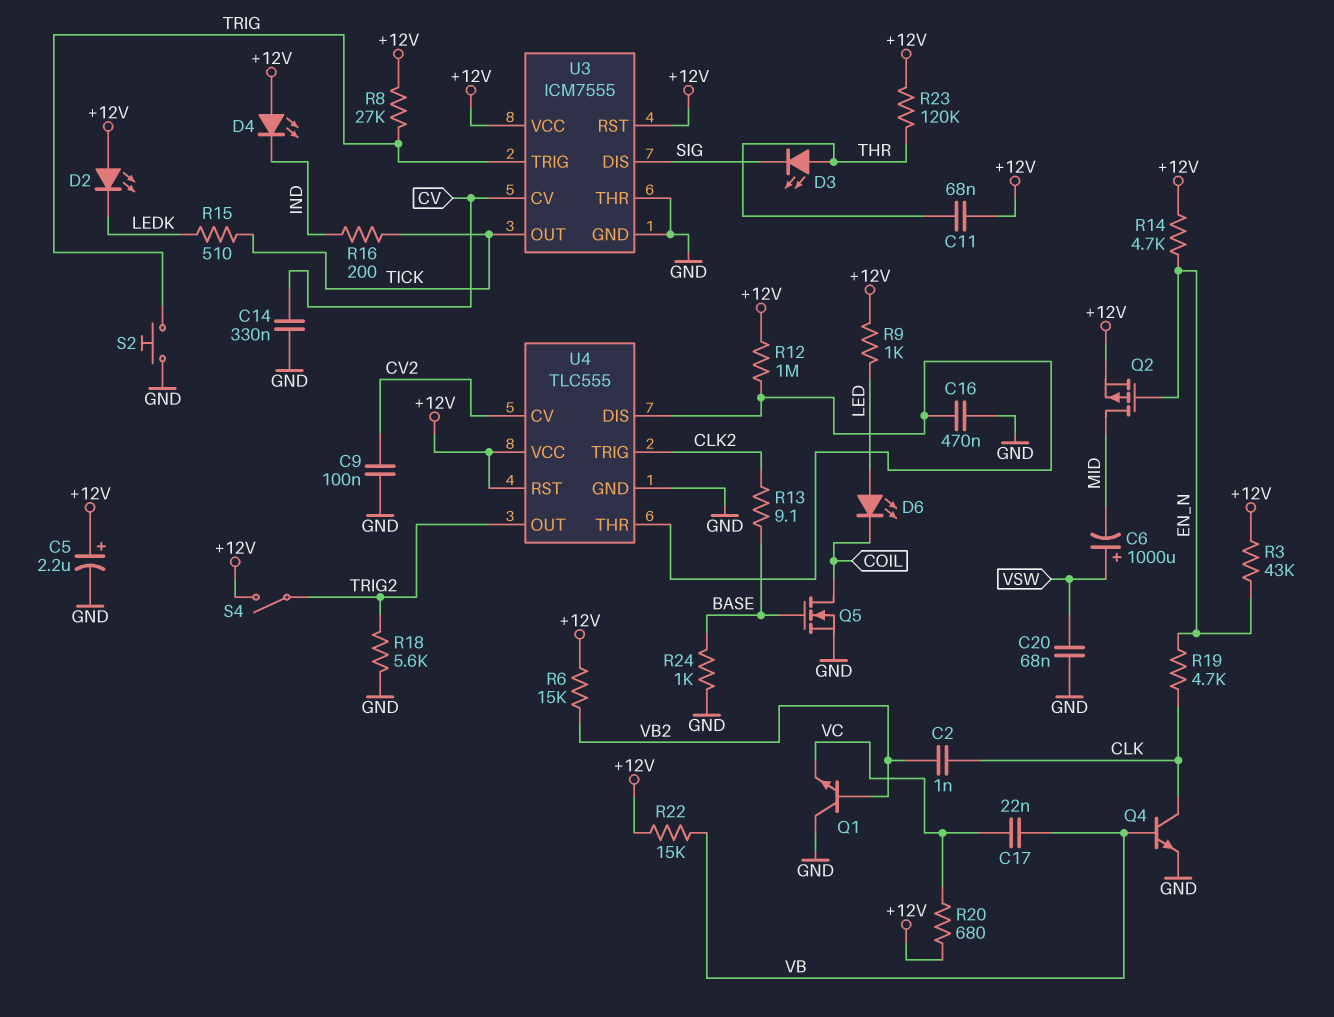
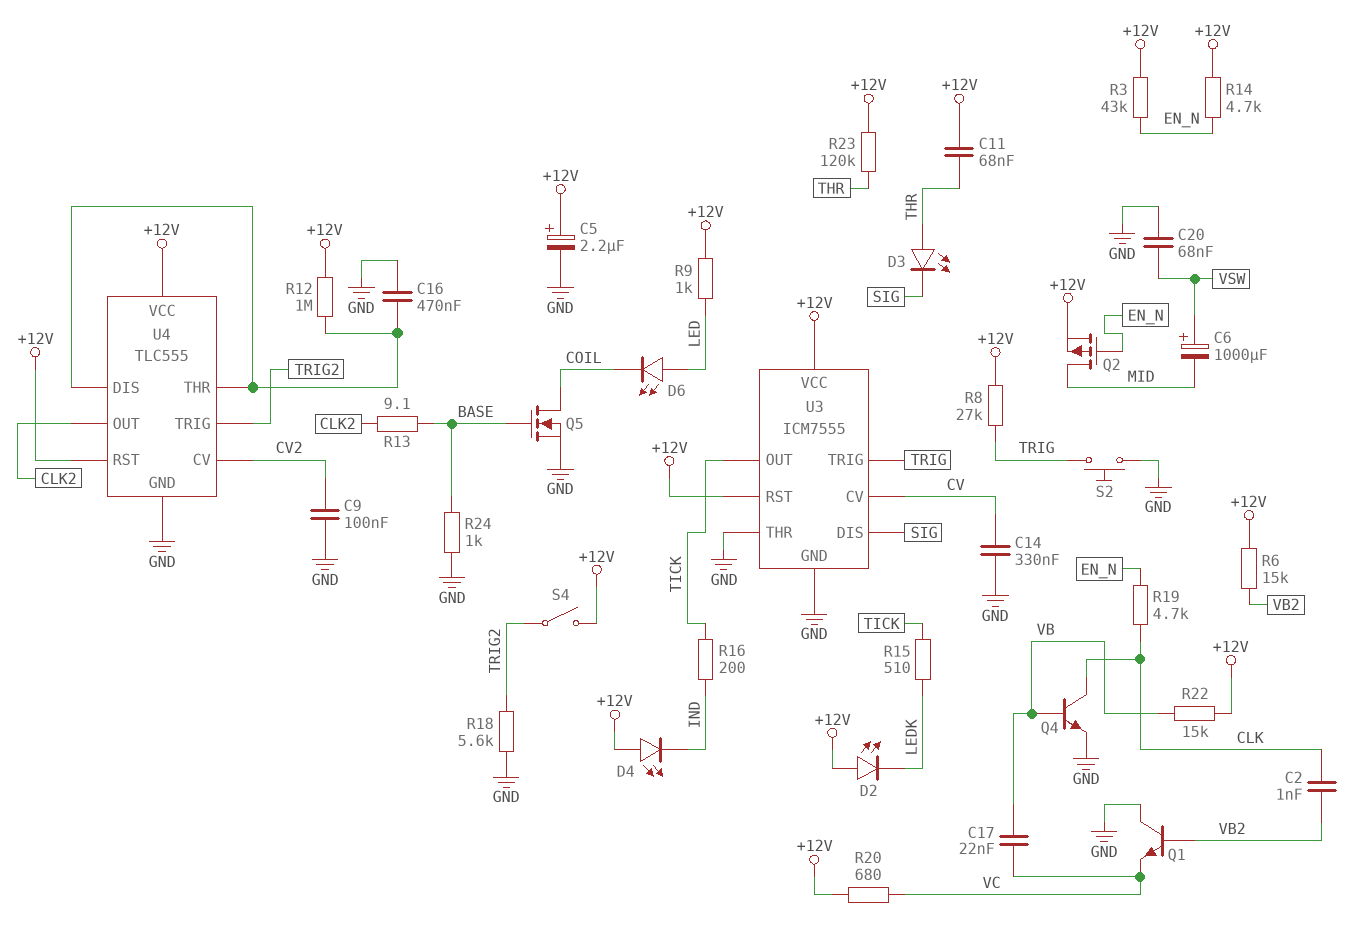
U4 pin OUT: TRIG2 -> CLK2
U4 pin TRIG: CLK2 -> TRIG2

